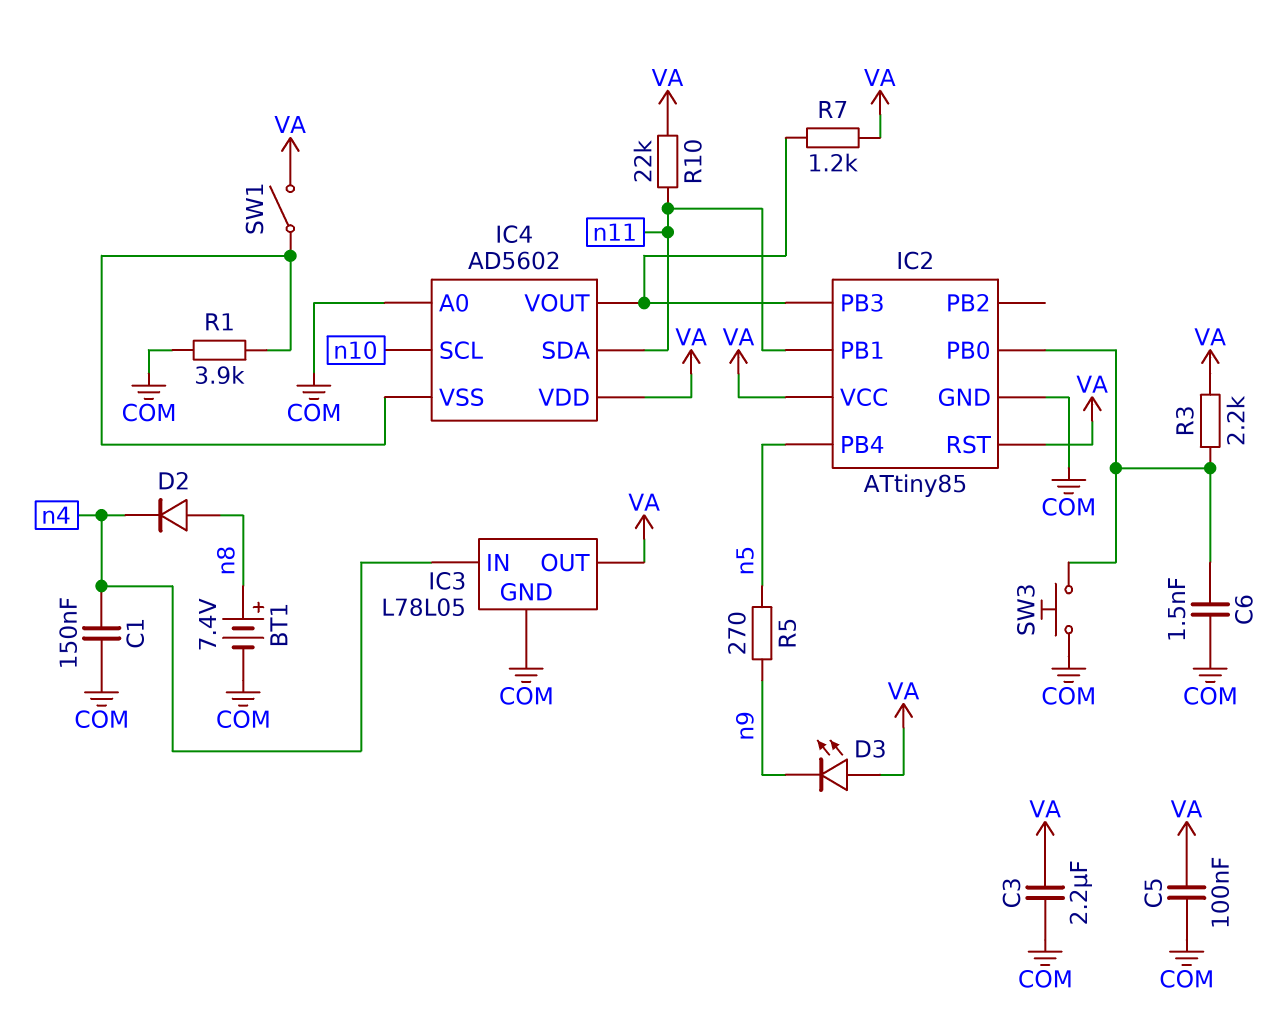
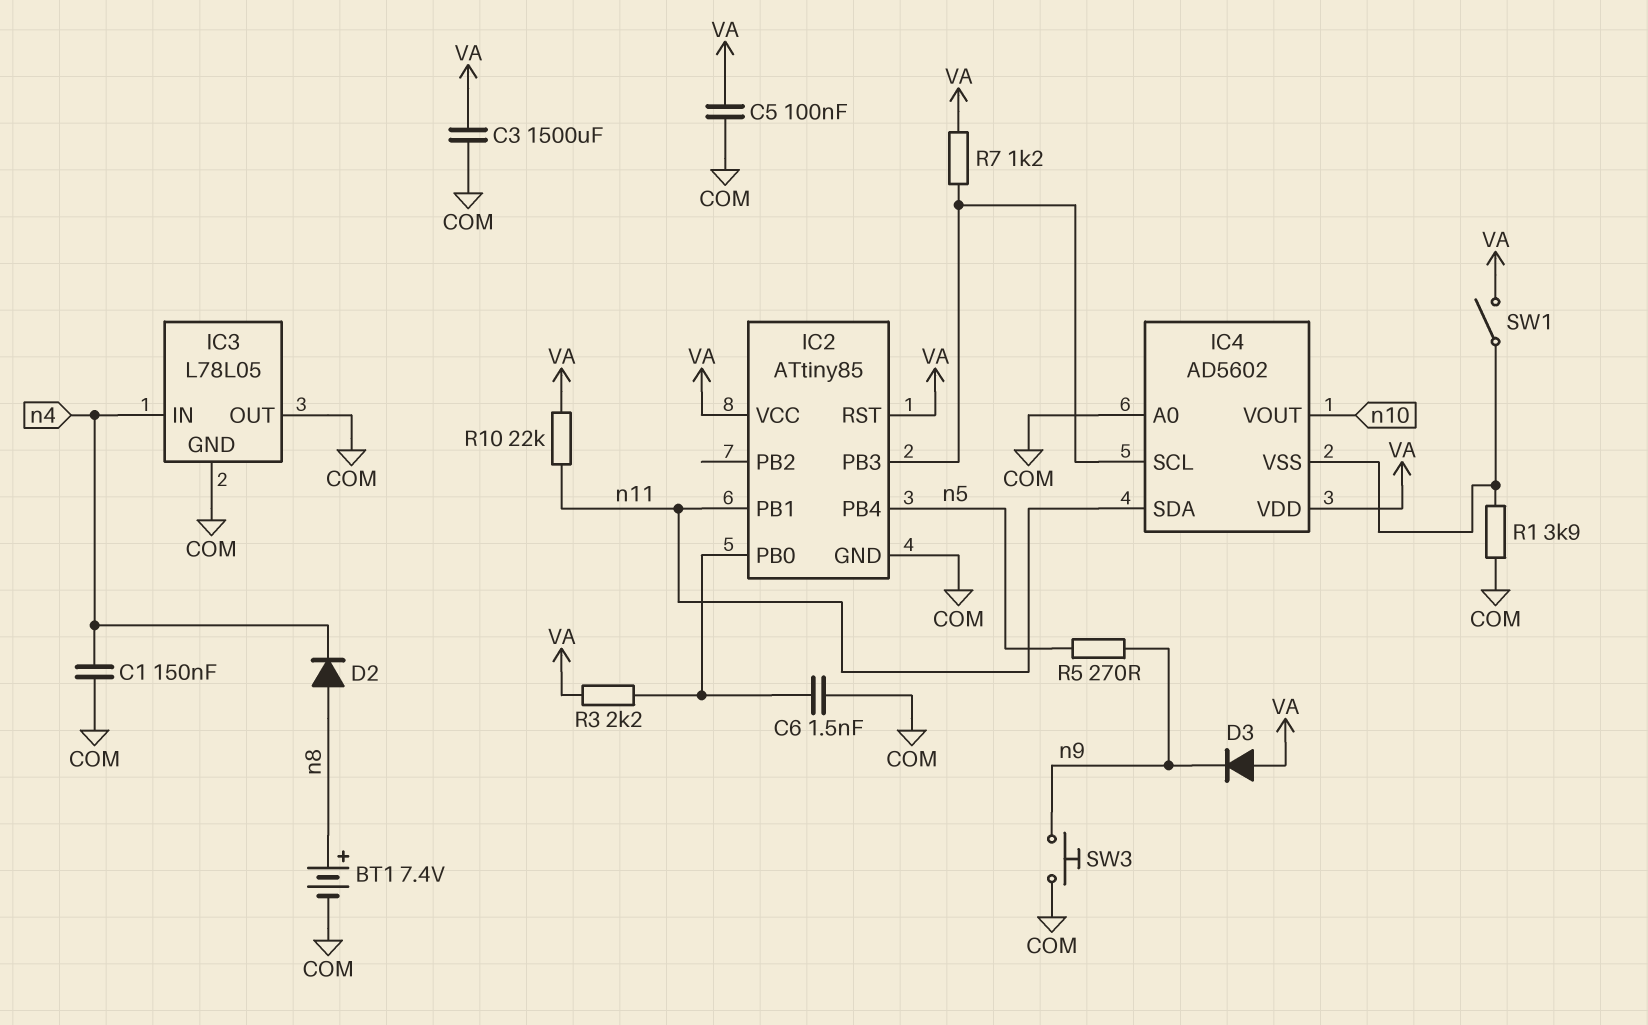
C3: 2.2uF (COM, VA) -> 1500uF (COM, VA)
D3: LED (A VA, K n9) -> diode (A VA, K n9)
IC3 pin OUT: VA -> COM
IC4 pin SCL: n10 -> IC2/PB3
IC4 pin VOUT: IC2/PB3 -> n10
SW3: button (COM, IC2/PB0) -> button (COM, n9)

